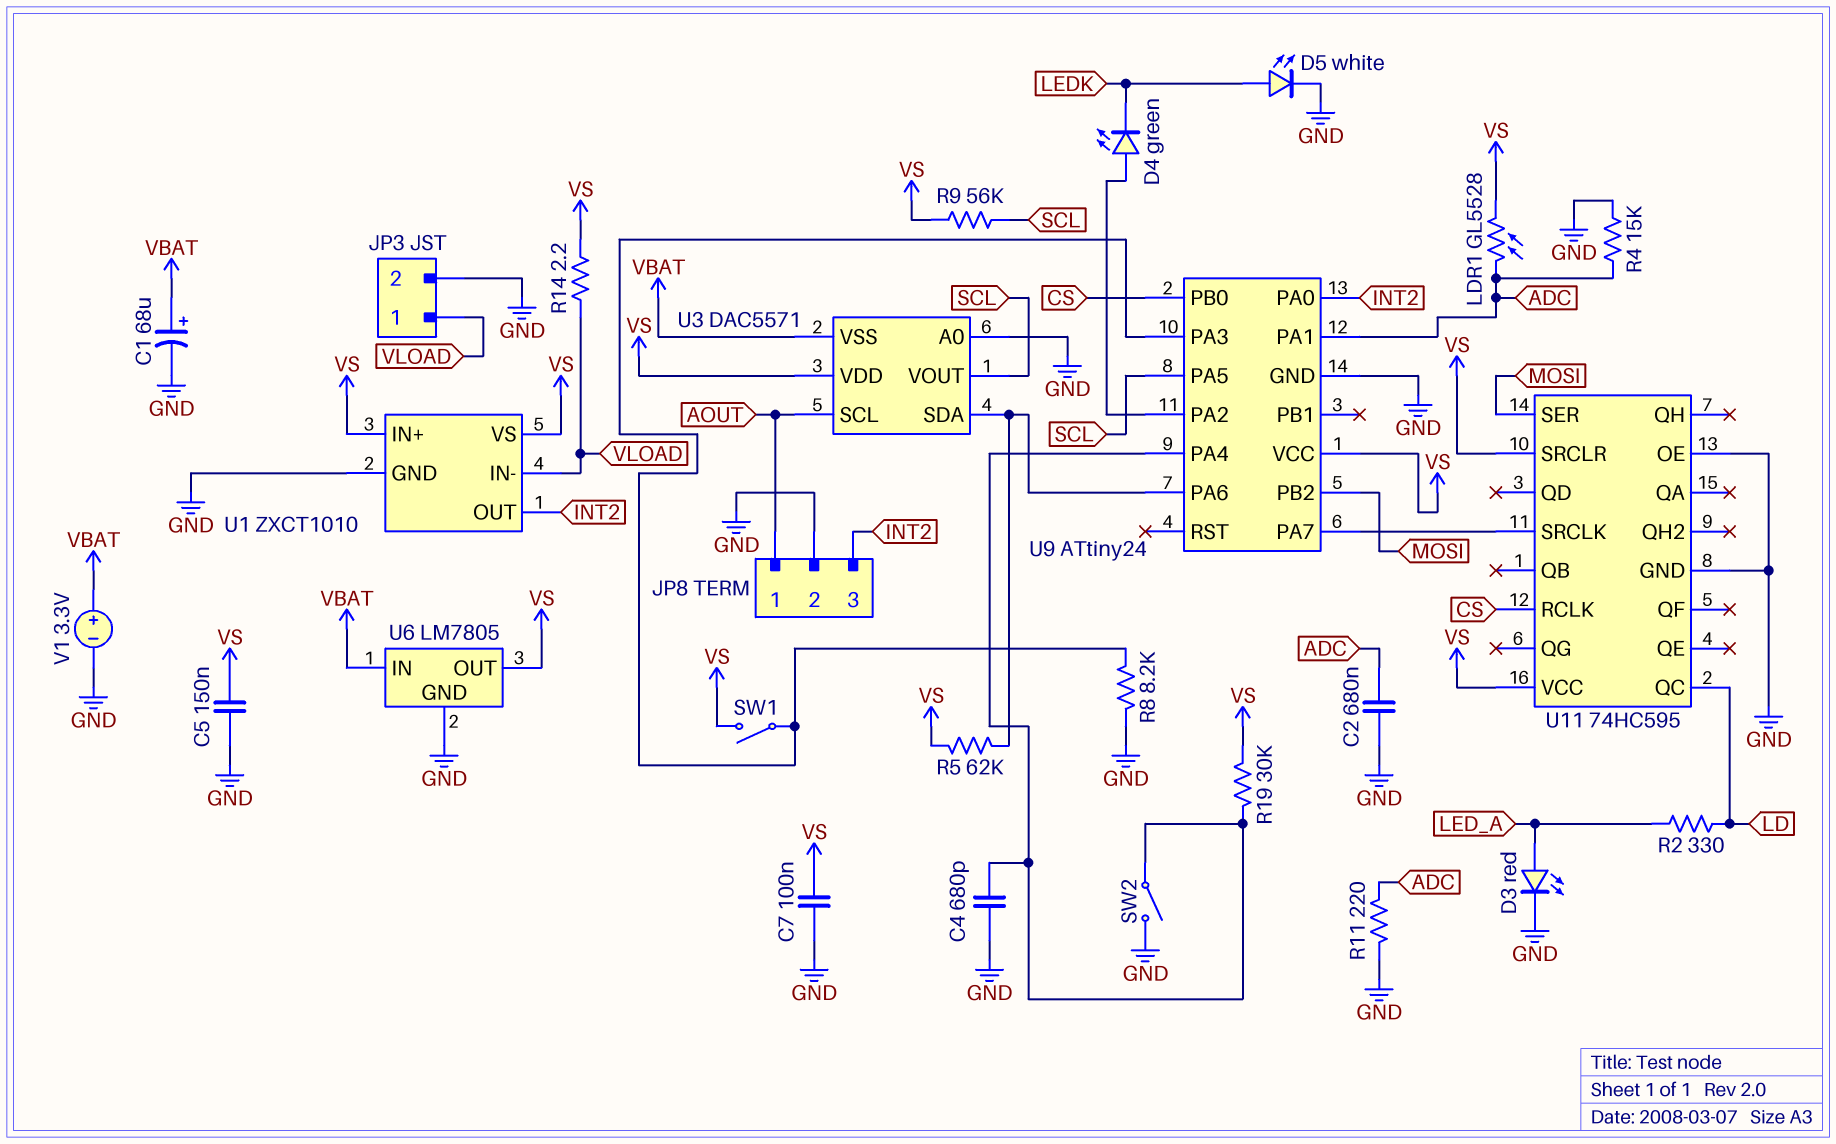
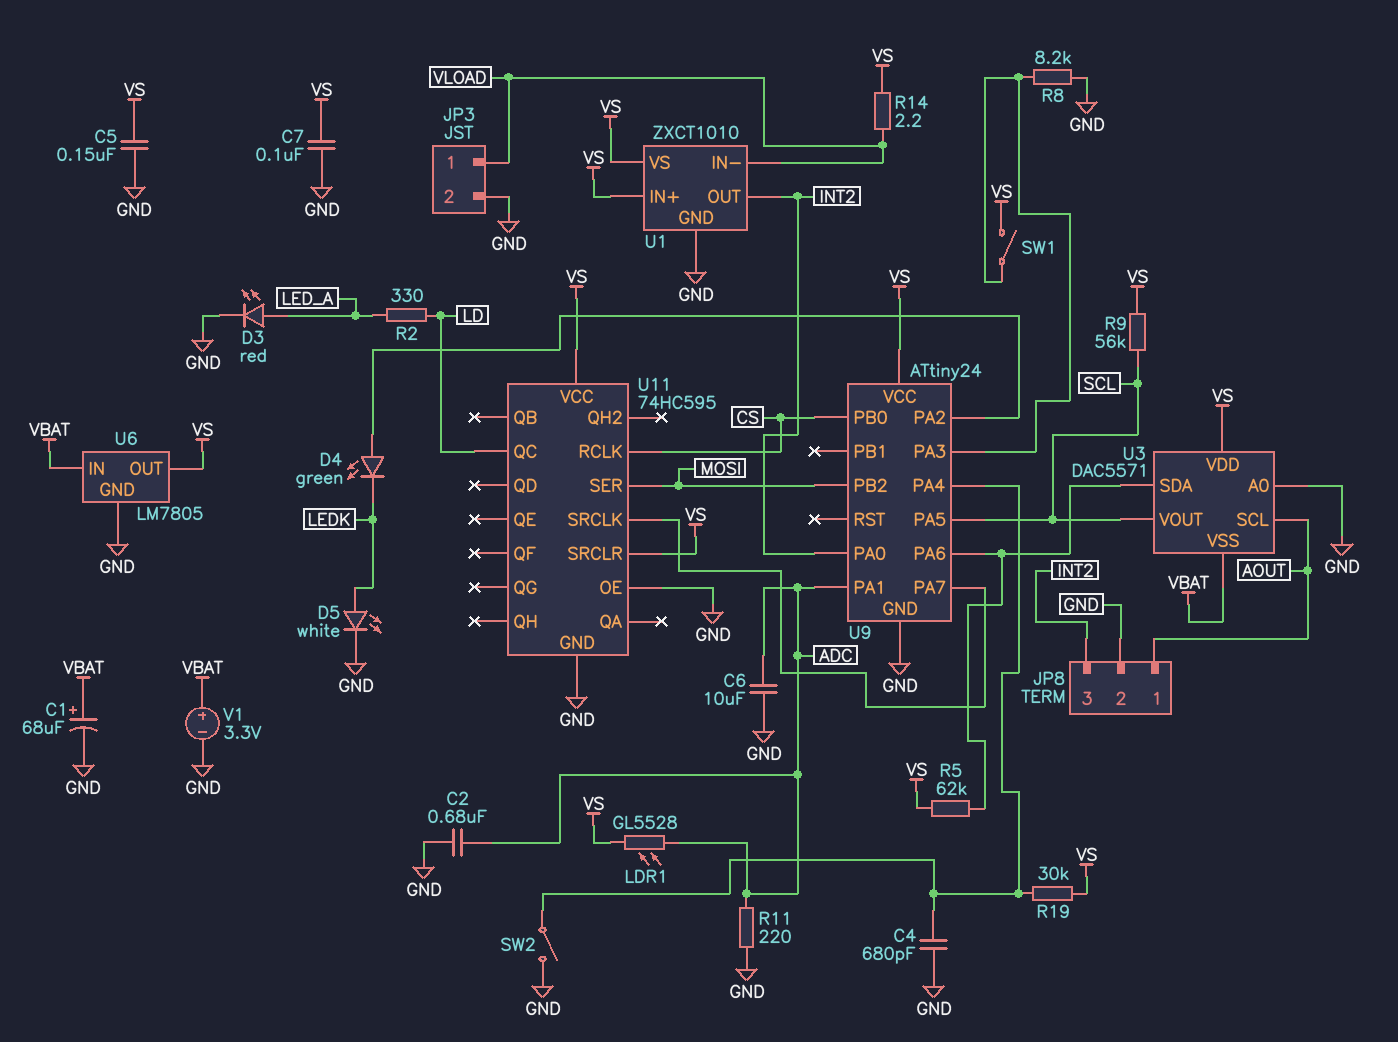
C6: none -> 10uF (ADC, GND)
R4: 15k (ADC, GND) -> none

